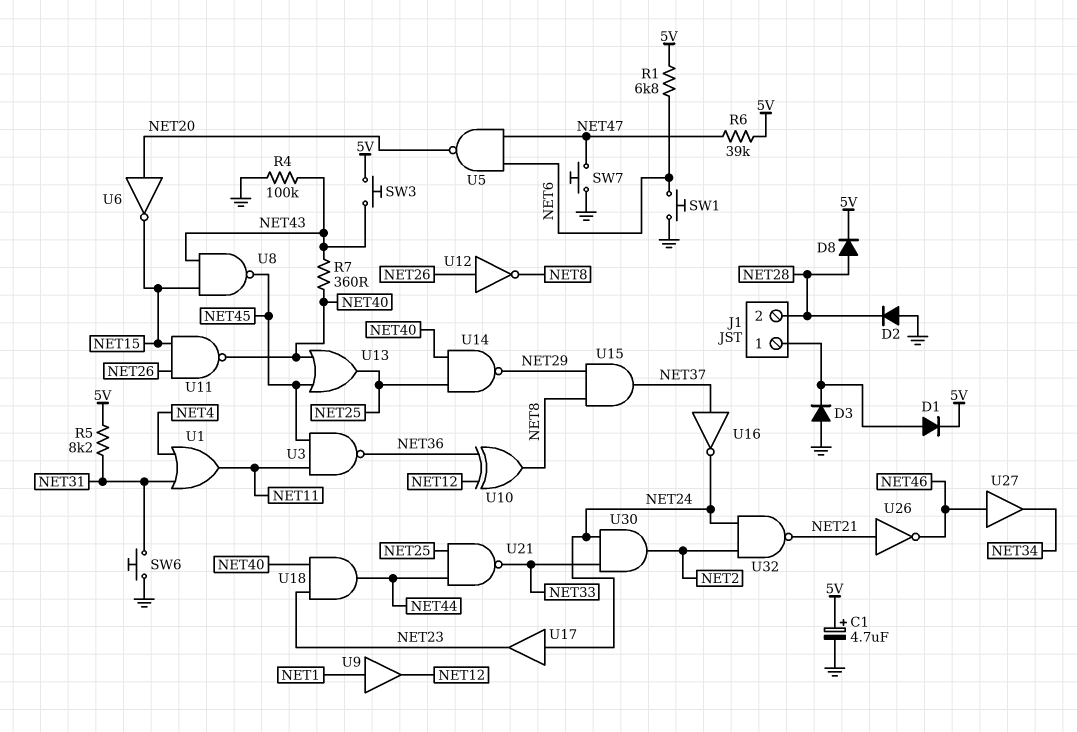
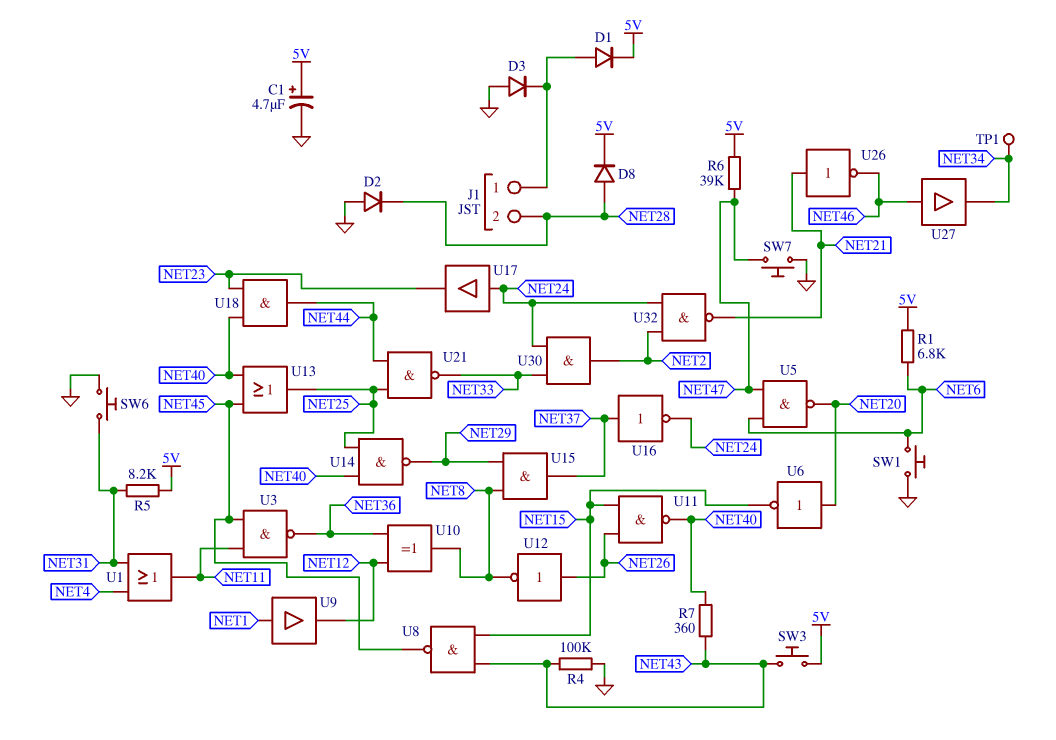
TP1: none -> test point (NET34)

